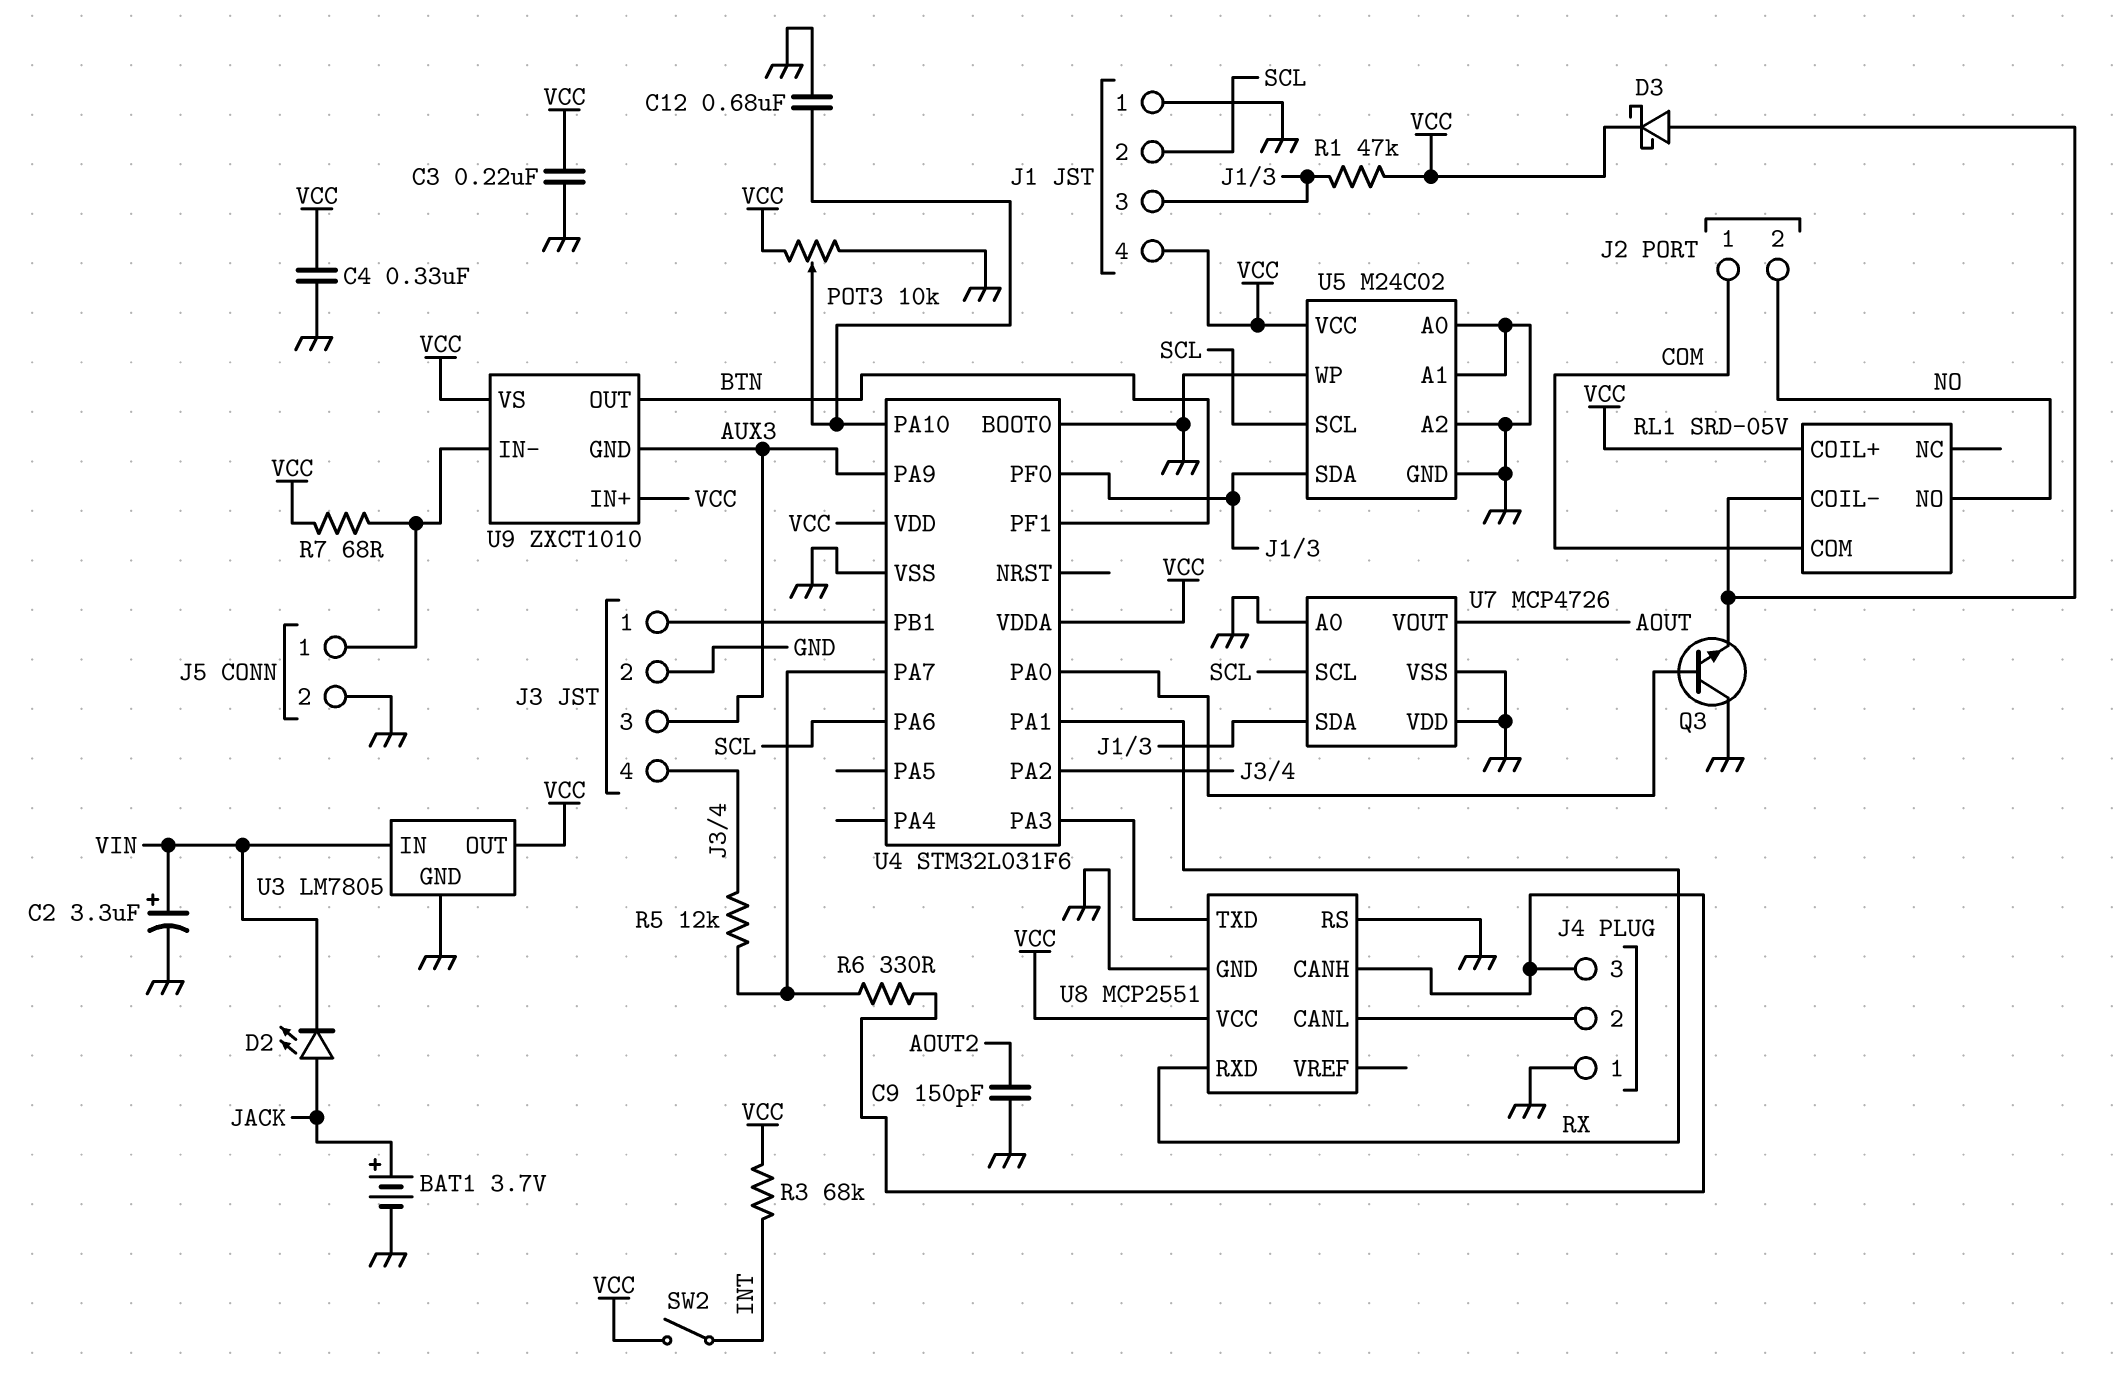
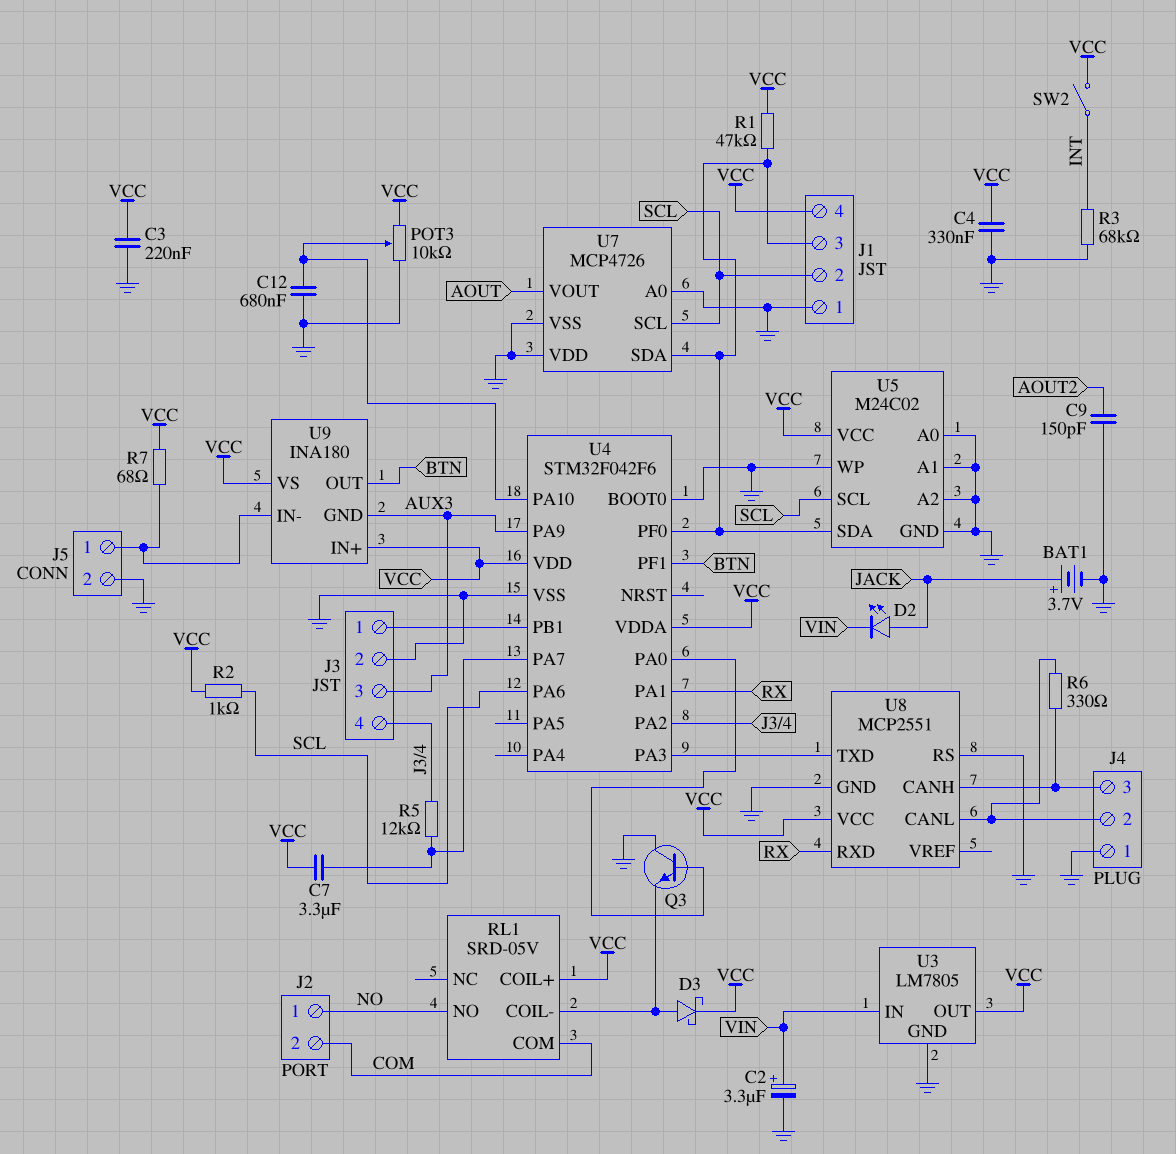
C7: none -> 3.3uF (U4/PA7, VCC)
J2 pin 1: COM -> NO
J2 pin 2: NO -> COM
R2: none -> 1k (SCL, VCC)
R3: 68k (INT, VCC) -> 68k (GND, INT)
R6: 330 (J4/3, U4/PA7) -> 330 (J4/2, J4/3)
U4: STM32L031F6 -> STM32F042F6
U9: ZXCT1010 -> INA180

